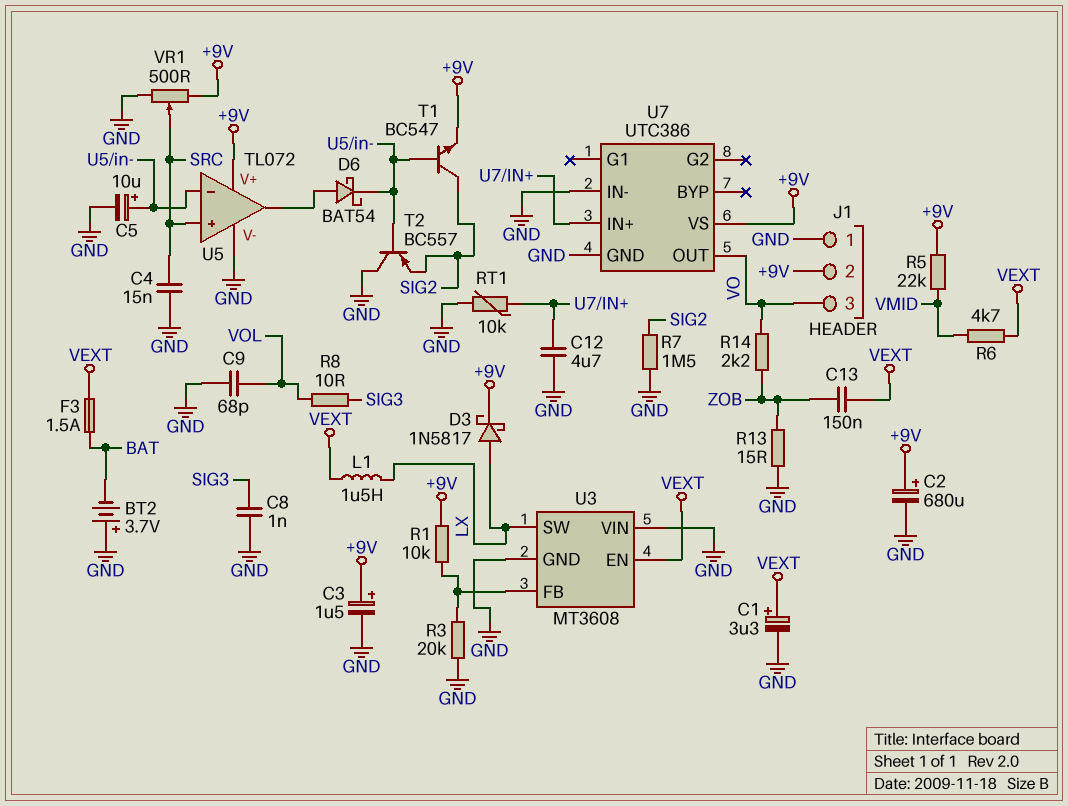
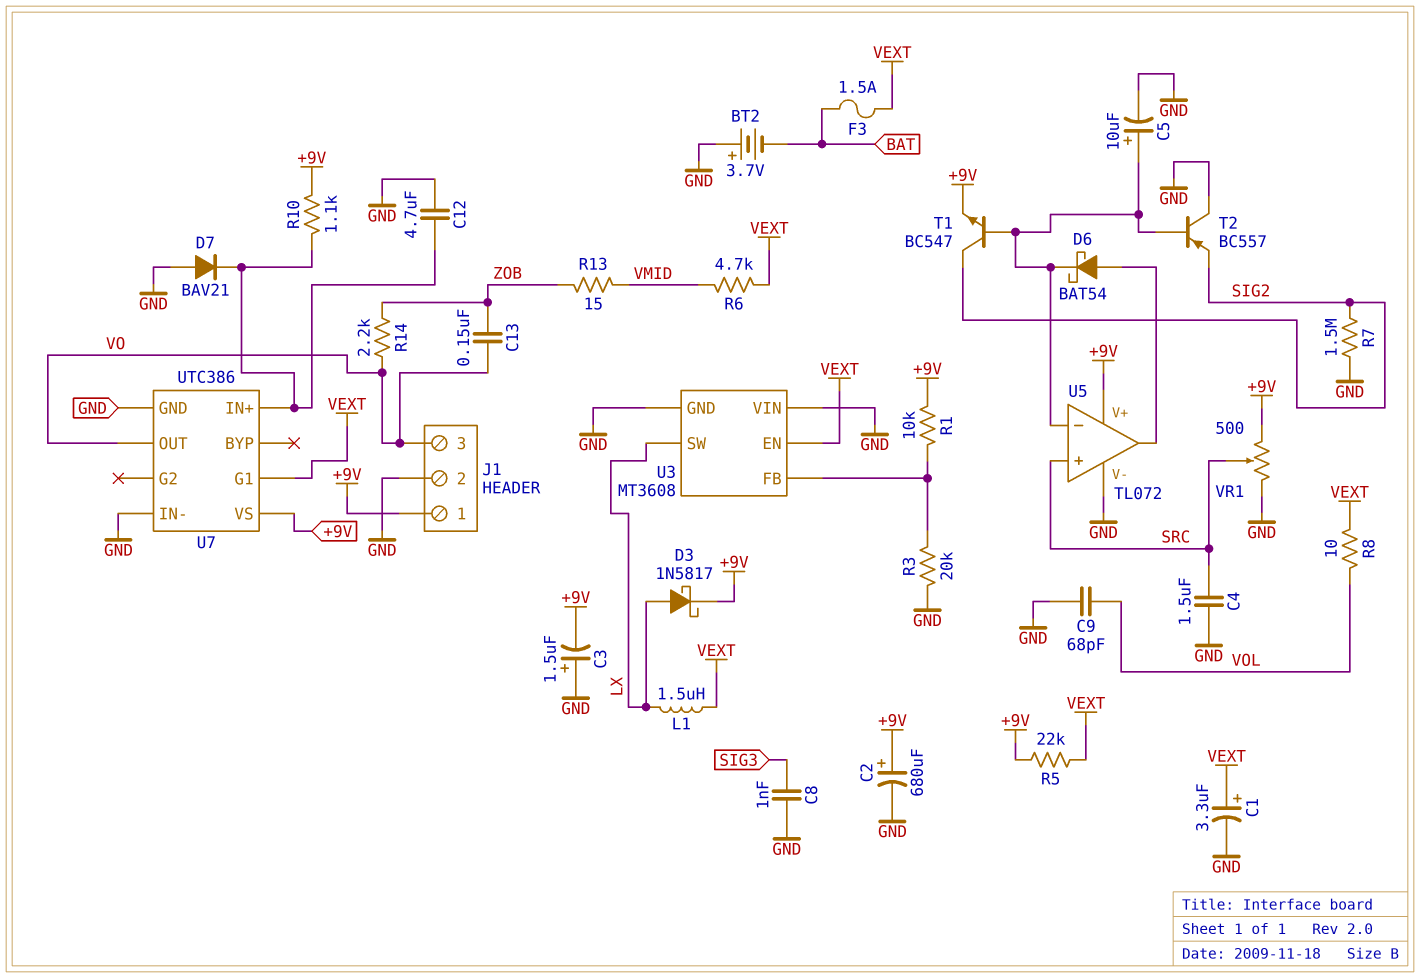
C3: 1.5uF (plus +9V, minus GND) -> 1.5uF (plus GND, minus +9V)
C4: 15nF (GND, SRC) -> 1.5uF (GND, SRC)
C13: 150nF (VEXT, ZOB) -> 150nF (VO, ZOB)
D7: none -> diode BAV21 (A GND, K U7/IN+)
J1 pin 1: GND -> +9V
J1 pin 2: +9V -> GND
R5: 22k (+9V, VMID) -> 22k (+9V, VEXT)
R8: 10 (SIG3, VOL) -> 10 (VEXT, VOL)
R10: none -> 1.1k (+9V, U7/IN+)
R13: 15 (GND, ZOB) -> 15 (VMID, ZOB)
RT1: 10k (GND, U7/IN+) -> none
U7 pin G1: none -> VEXT

